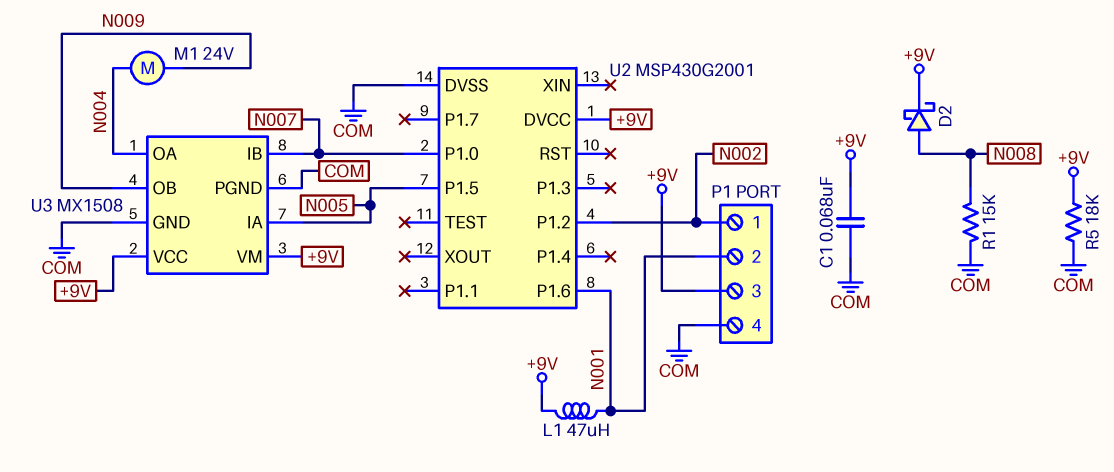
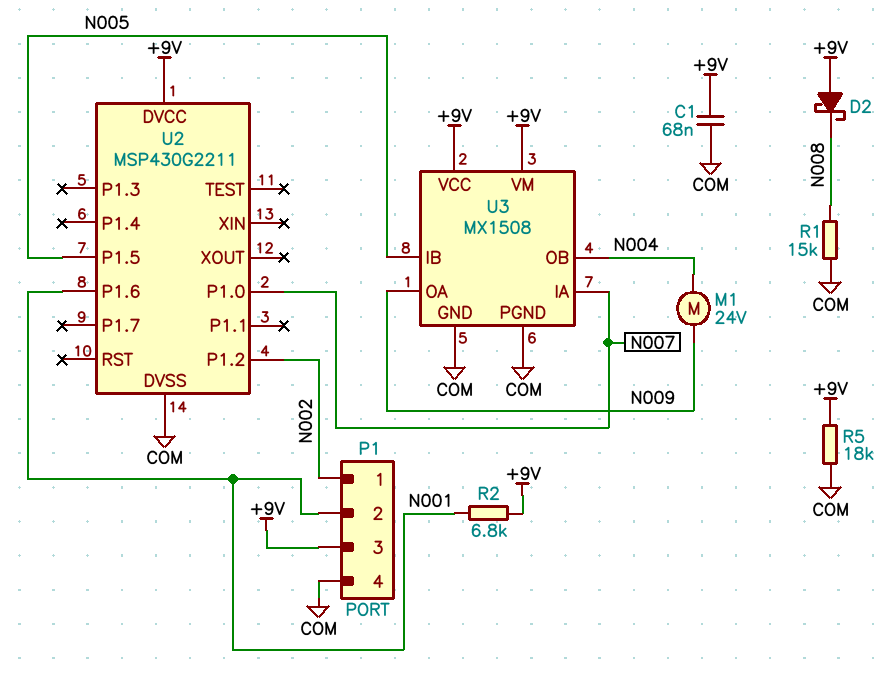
D2: schottky (A N008, K +9V) -> schottky (A +9V, K N008)
L1: 47uH (+9V, N001) -> none
R2: none -> 6.8k (+9V, N001)
U2: MSP430G2001 -> MSP430G2211
U3 pin IA: N005 -> N007
U3 pin IB: N007 -> N005
U3 pin OA: N004 -> N009
U3 pin OB: N009 -> N004

